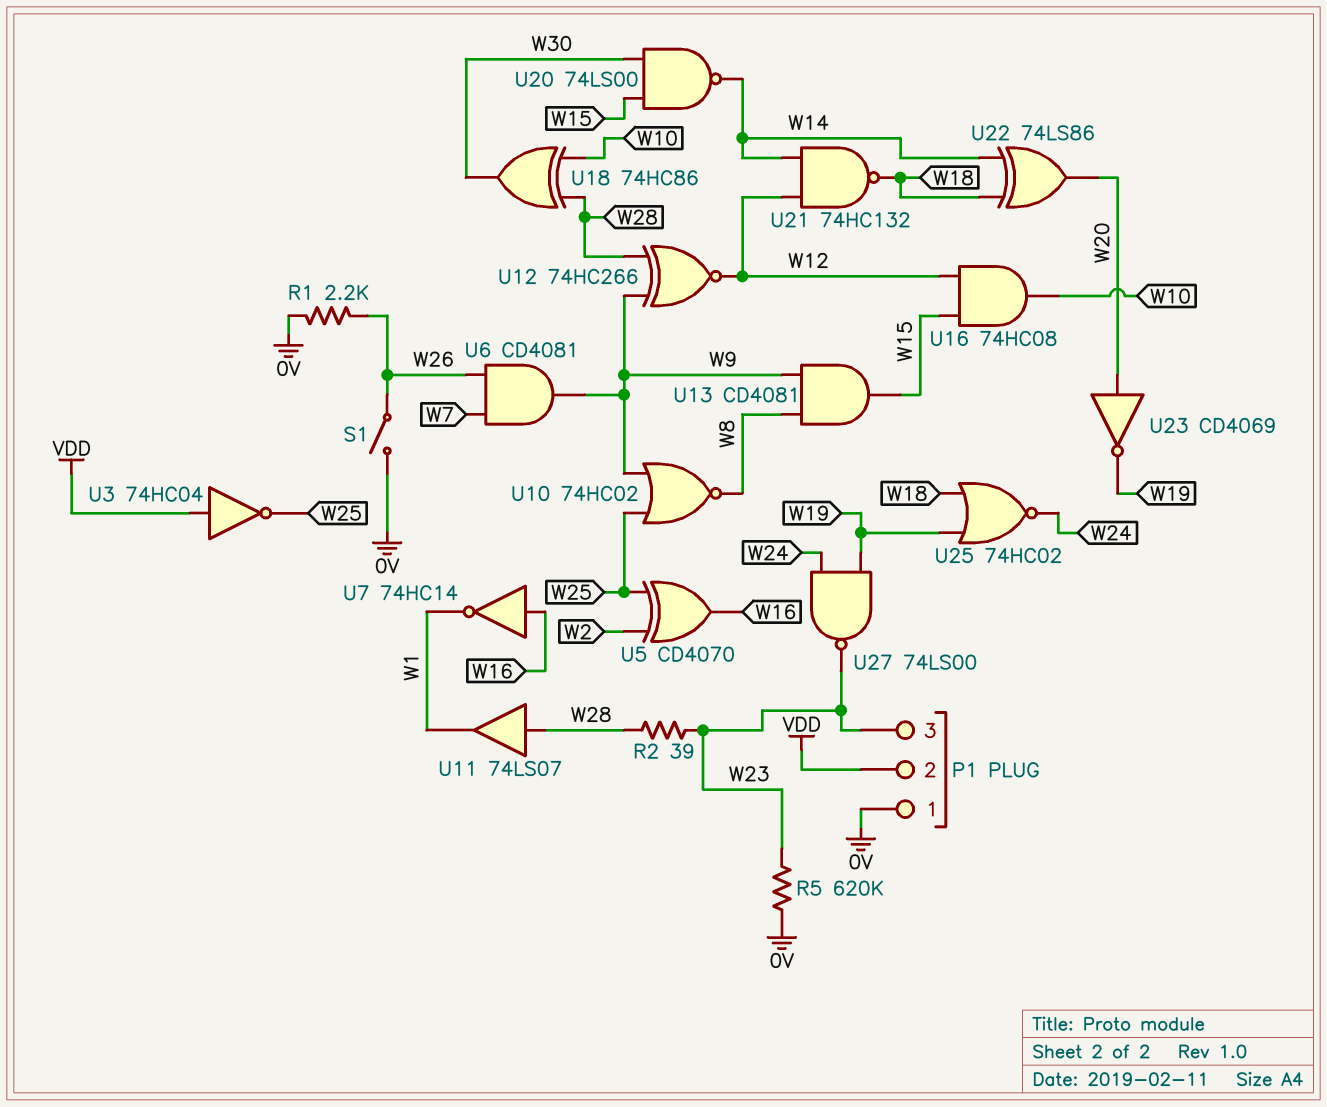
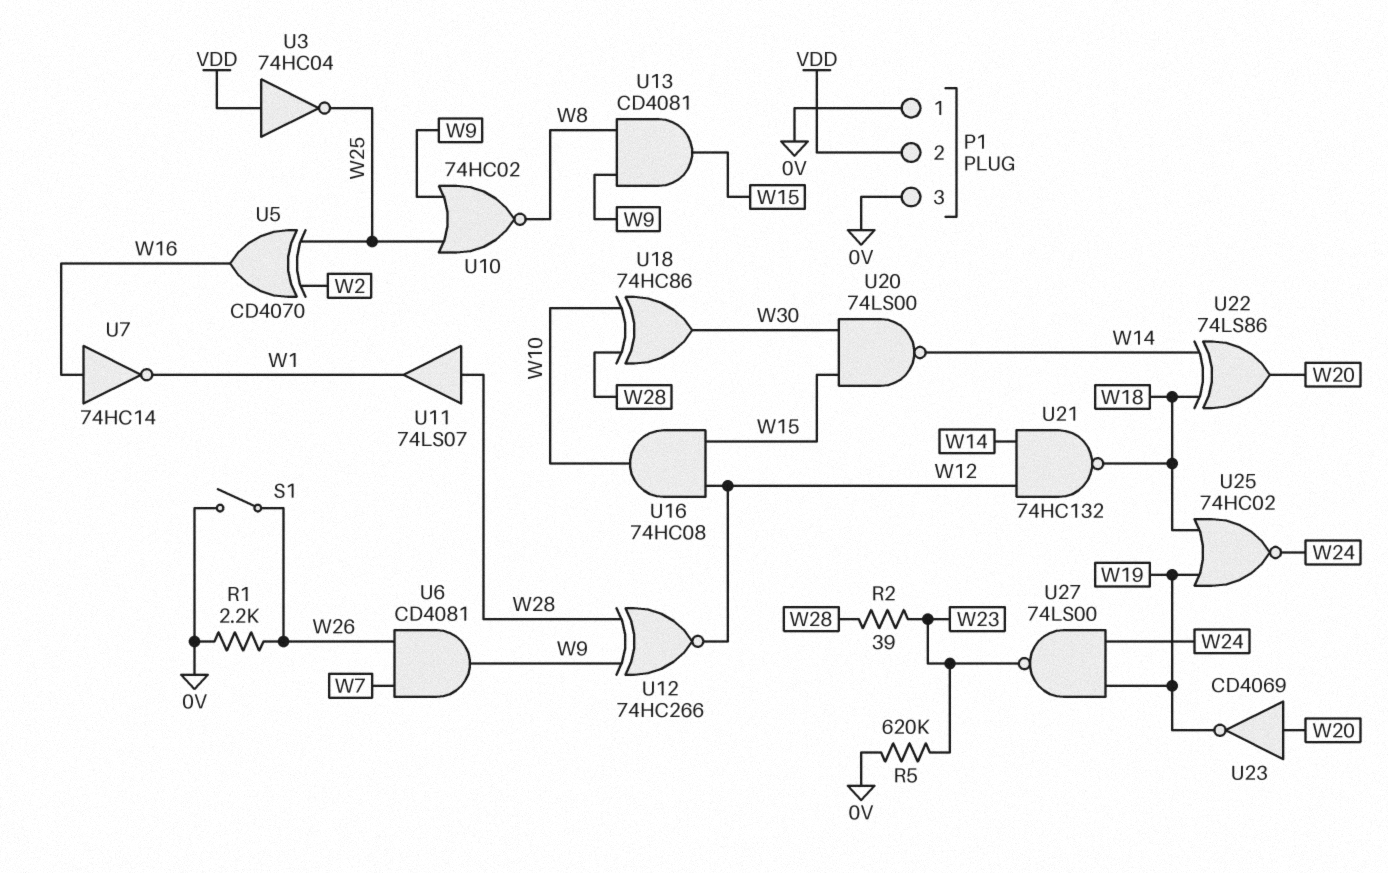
P1 pin 3: W23 -> 0V

